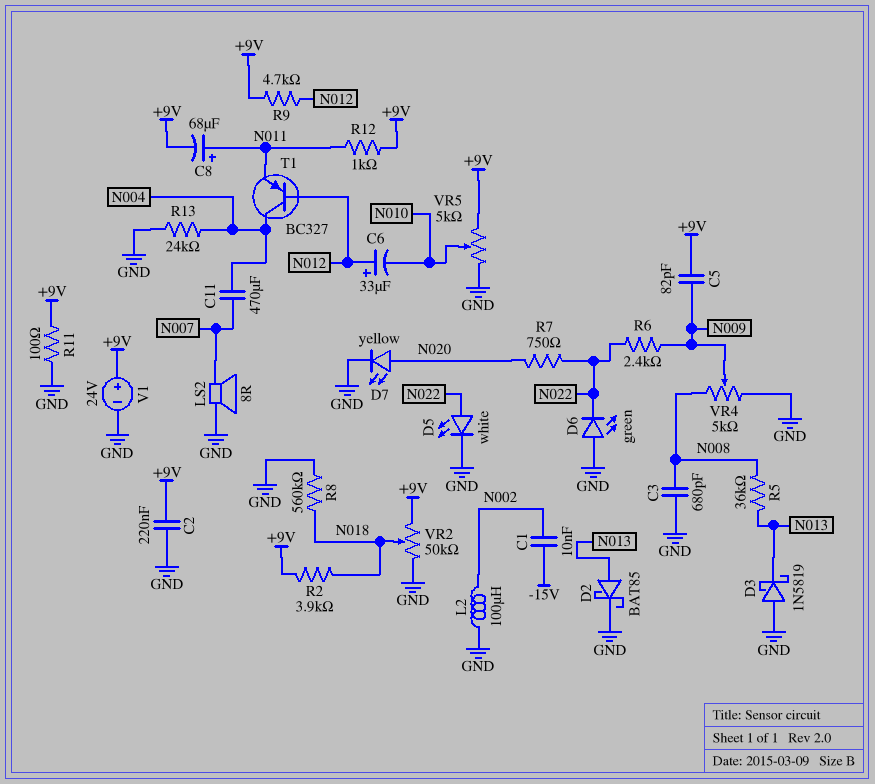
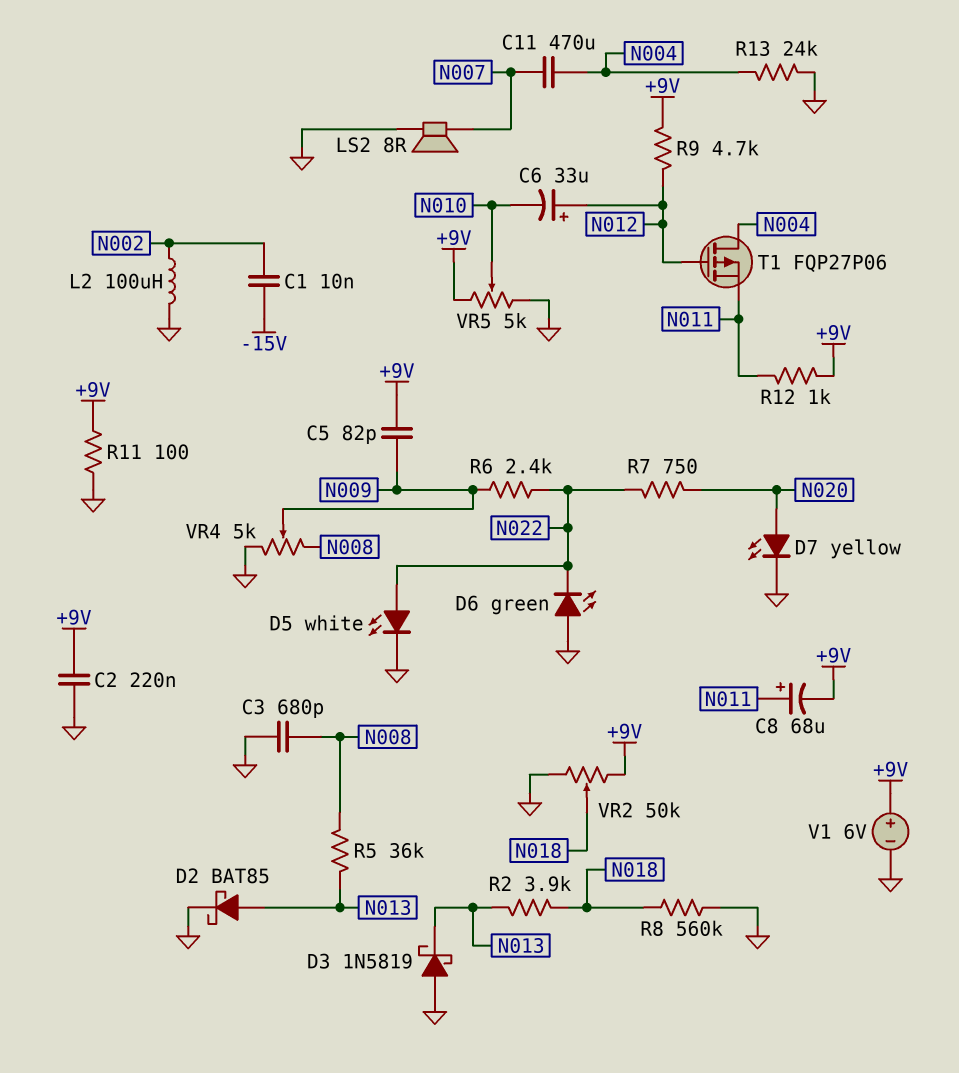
R2: 3.9k (+9V, N018) -> 3.9k (N013, N018)
T1: PNP BC327 (B N012, C N004, E N011) -> PMOS FQP27P06 (G N012, D N004, S N011)
V1: 24V (plus +9V, minus GND) -> 6V (plus +9V, minus GND)

